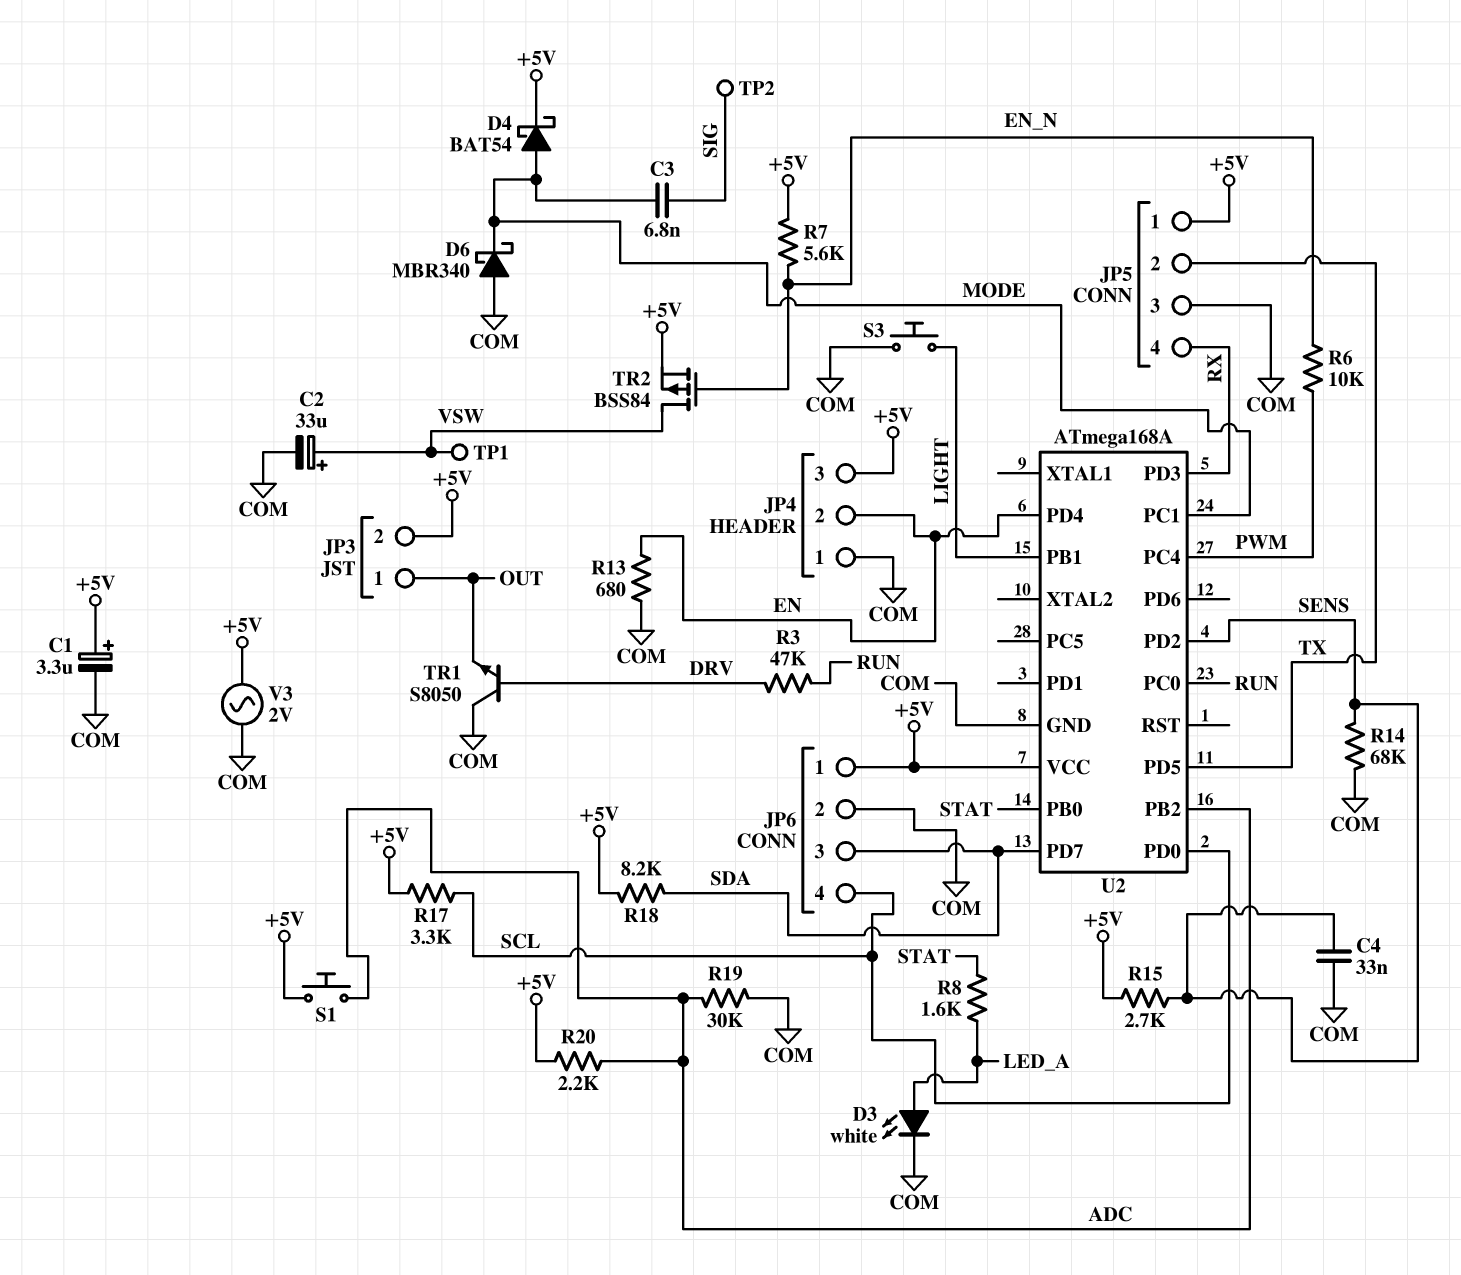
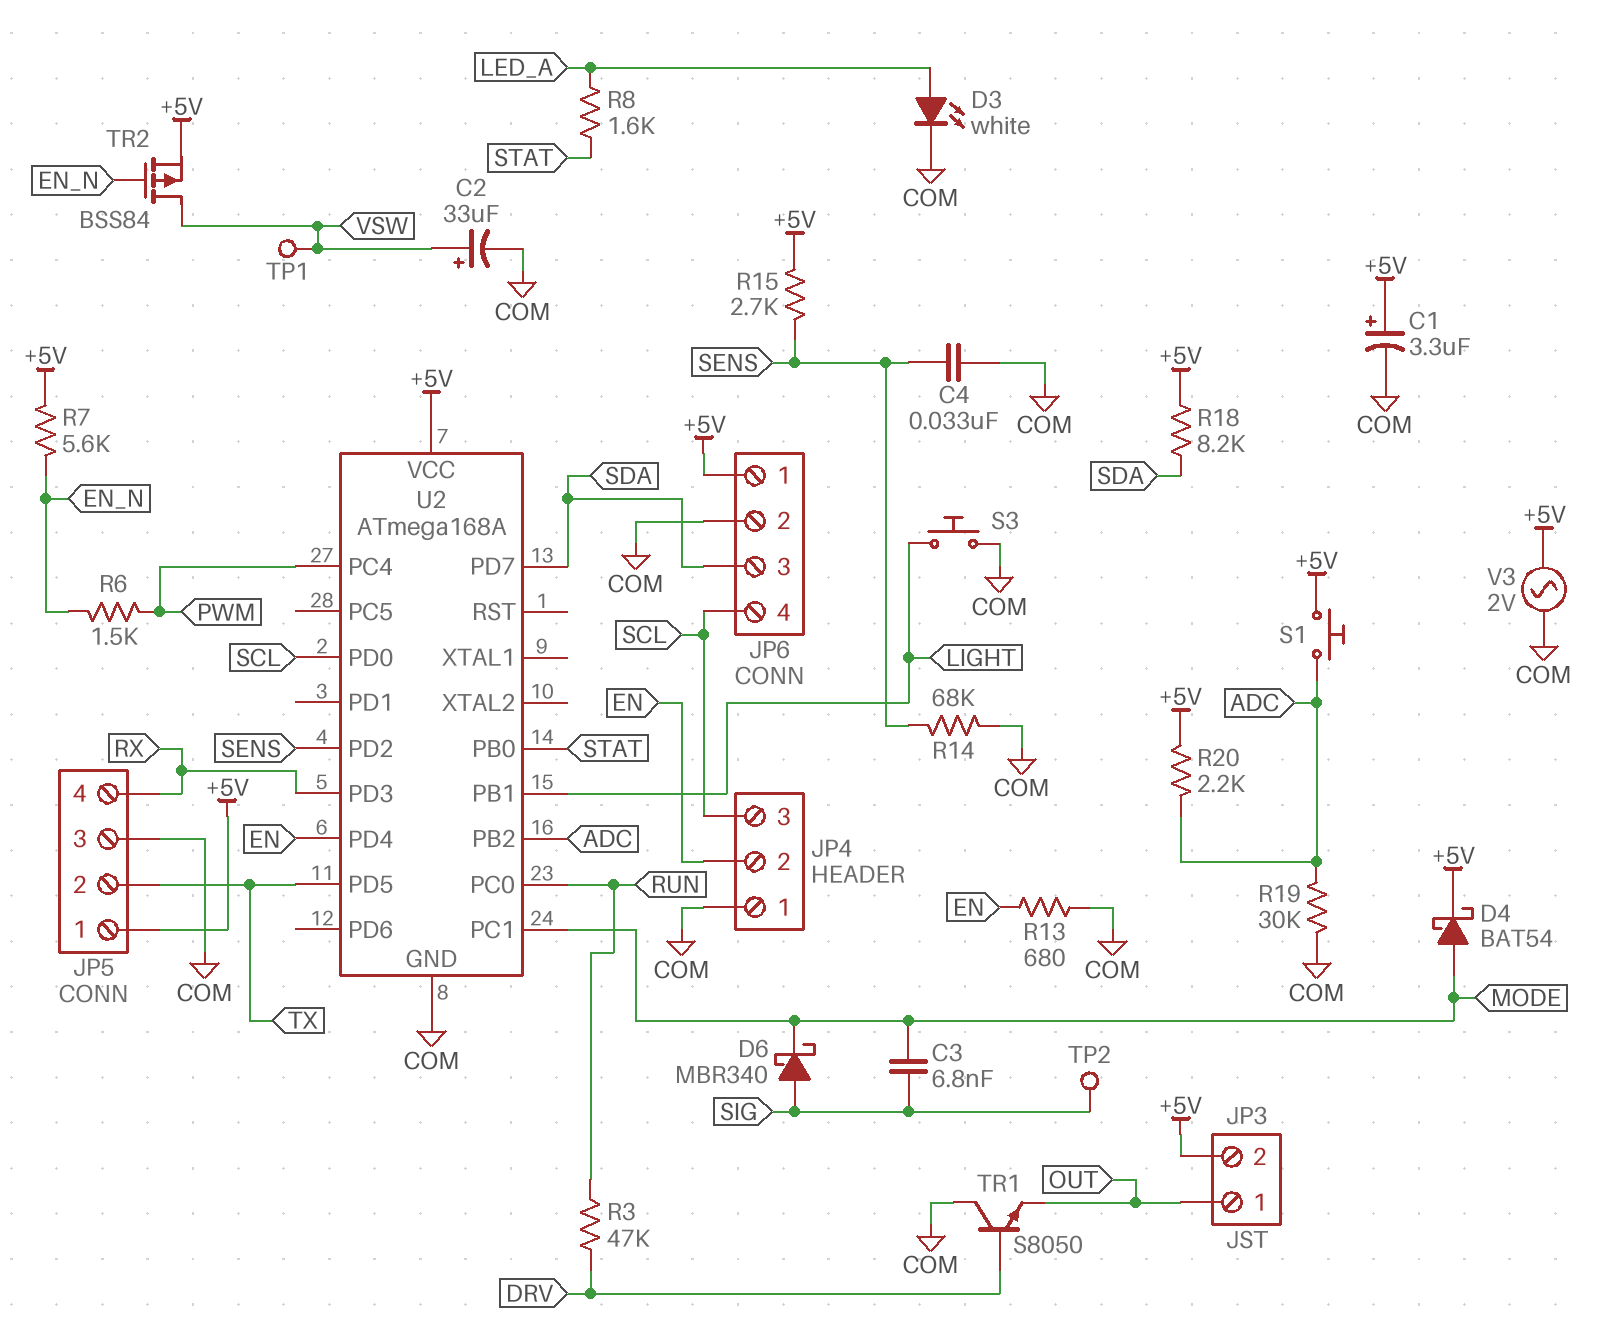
D6: schottky MBR340 (A COM, K MODE) -> schottky MBR340 (A SIG, K MODE)
JP4 pin 3: +5V -> SCL
R6: 10k (EN_N, PWM) -> 1.5k (EN_N, PWM)
R17: 3.3k (+5V, SCL) -> none

